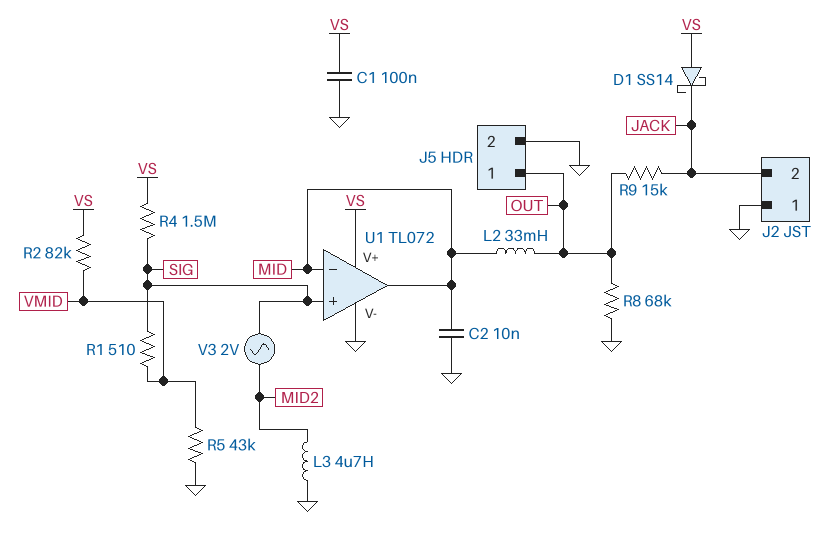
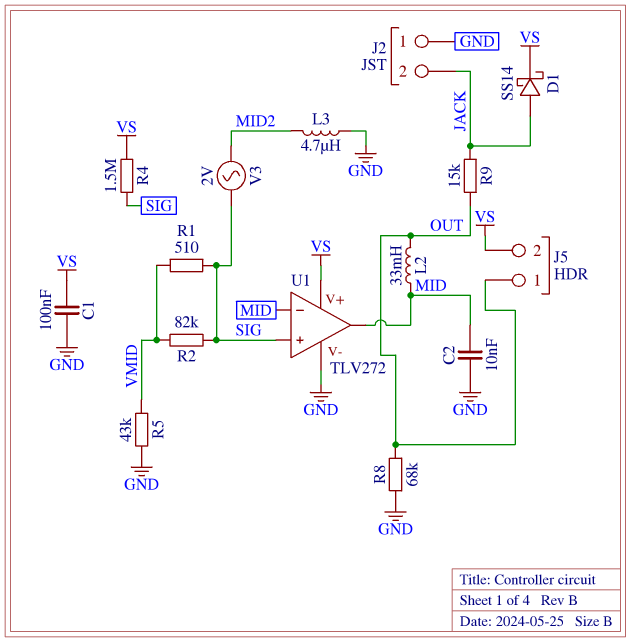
D1: schottky SS14 (A VS, K JACK) -> schottky SS14 (A JACK, K VS)
J5 pin 2: GND -> VS
R2: 82k (VMID, VS) -> 82k (SIG, VMID)
U1: TL072 -> TLV272

